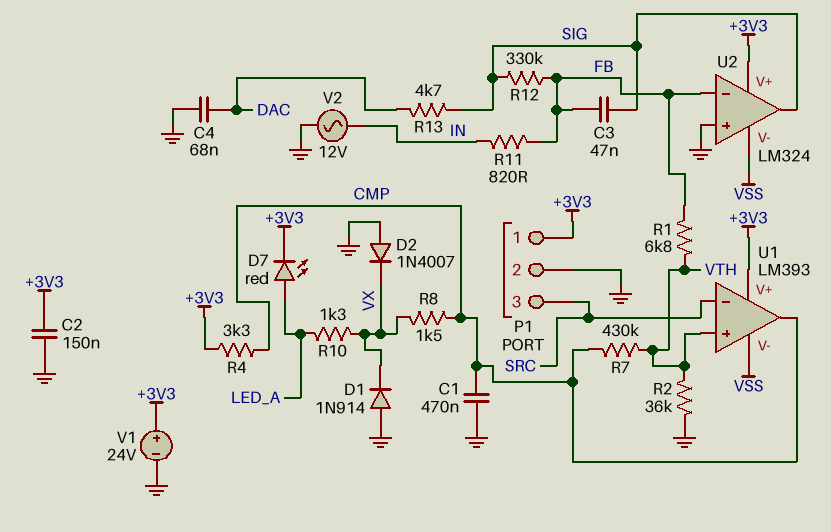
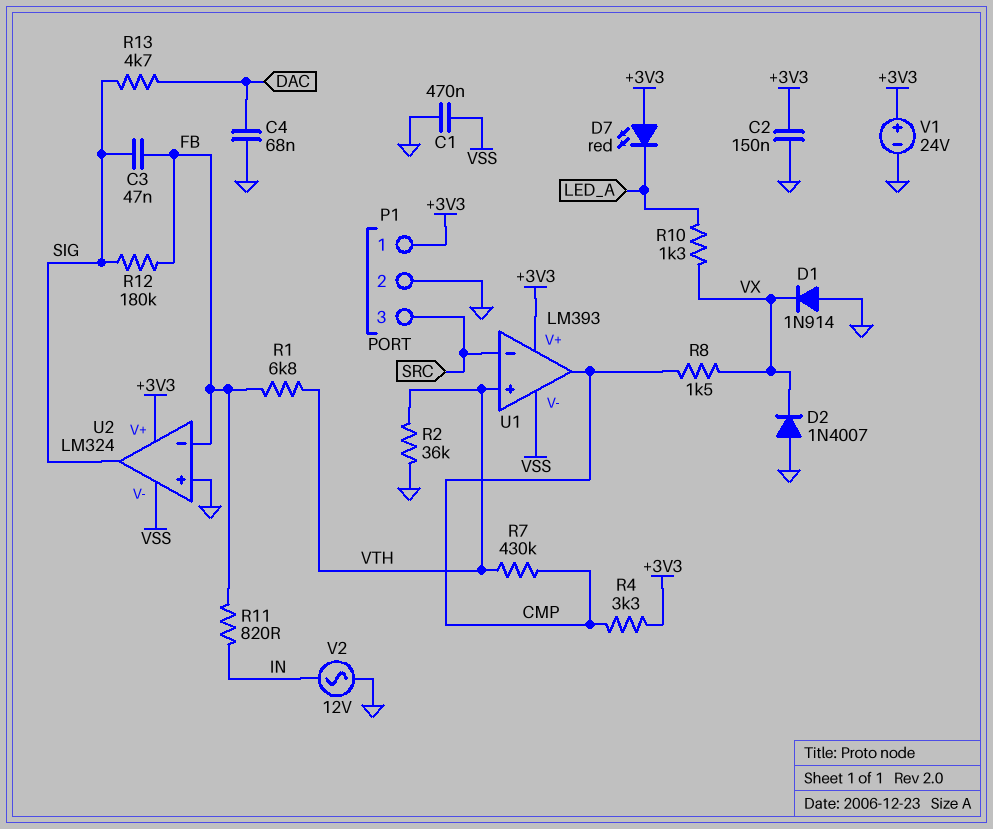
C1: 470nF (CMP, GND) -> 470nF (GND, VSS)
D7: LED red (A LED_A, K +3V3) -> LED red (A +3V3, K LED_A)
R12: 330k (FB, SIG) -> 180k (FB, SIG)

